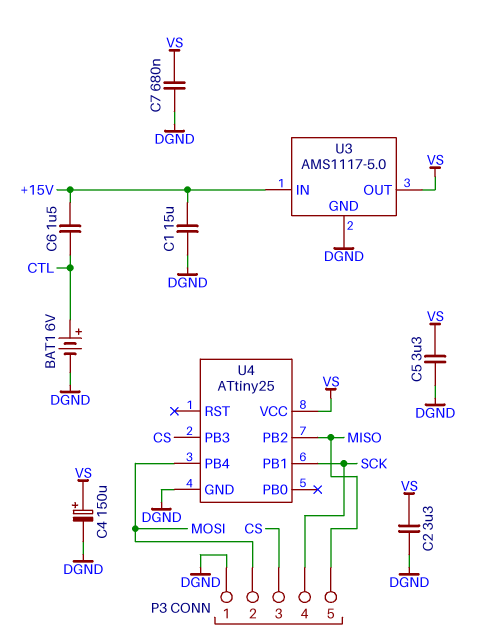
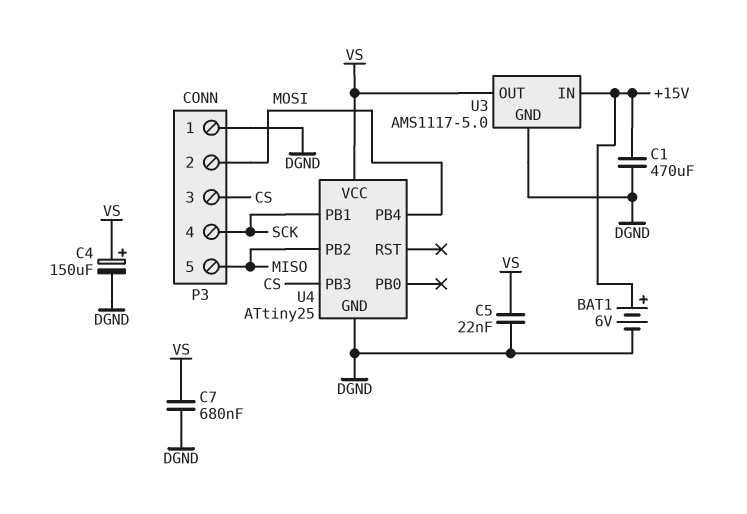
BAT1: 6V (plus CTL, minus DGND) -> 6V (plus +15V, minus DGND)
C1: 15uF (+15V, DGND) -> 470uF (+15V, DGND)
C2: 3.3uF (DGND, VS) -> none
C5: 3.3uF (DGND, VS) -> 22nF (DGND, VS)
C6: 1.5uF (+15V, CTL) -> none

